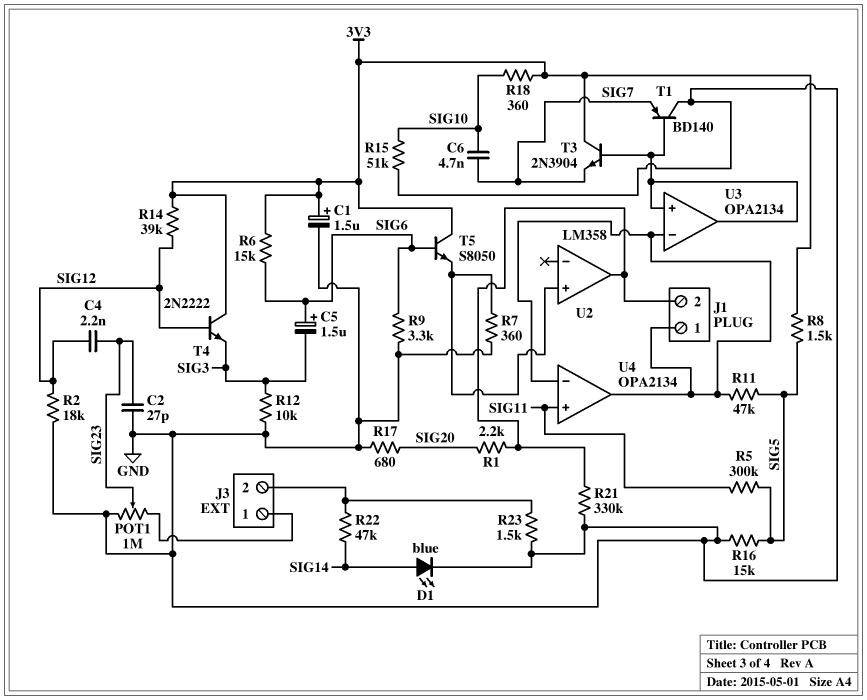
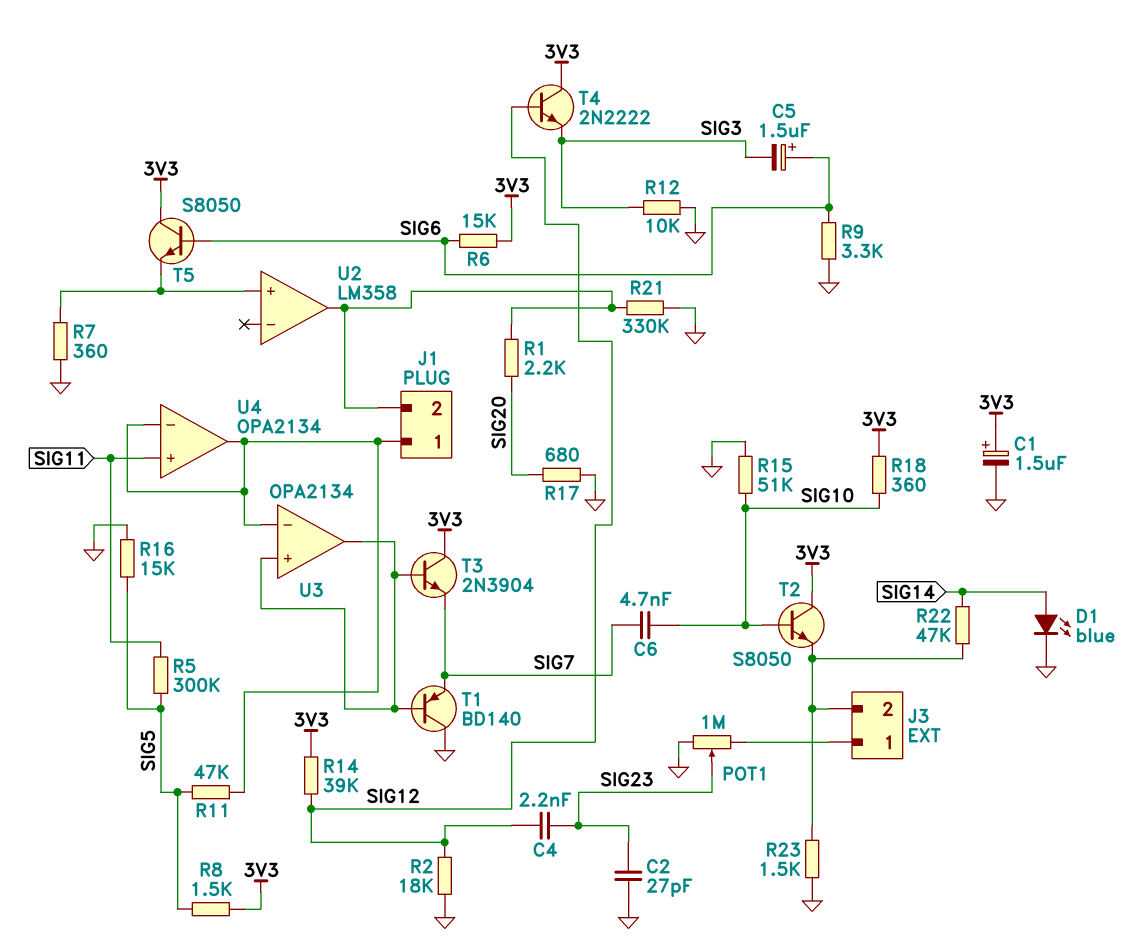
T2: none -> NPN S8050 (B SIG10, C 3V3, E J3/2)

